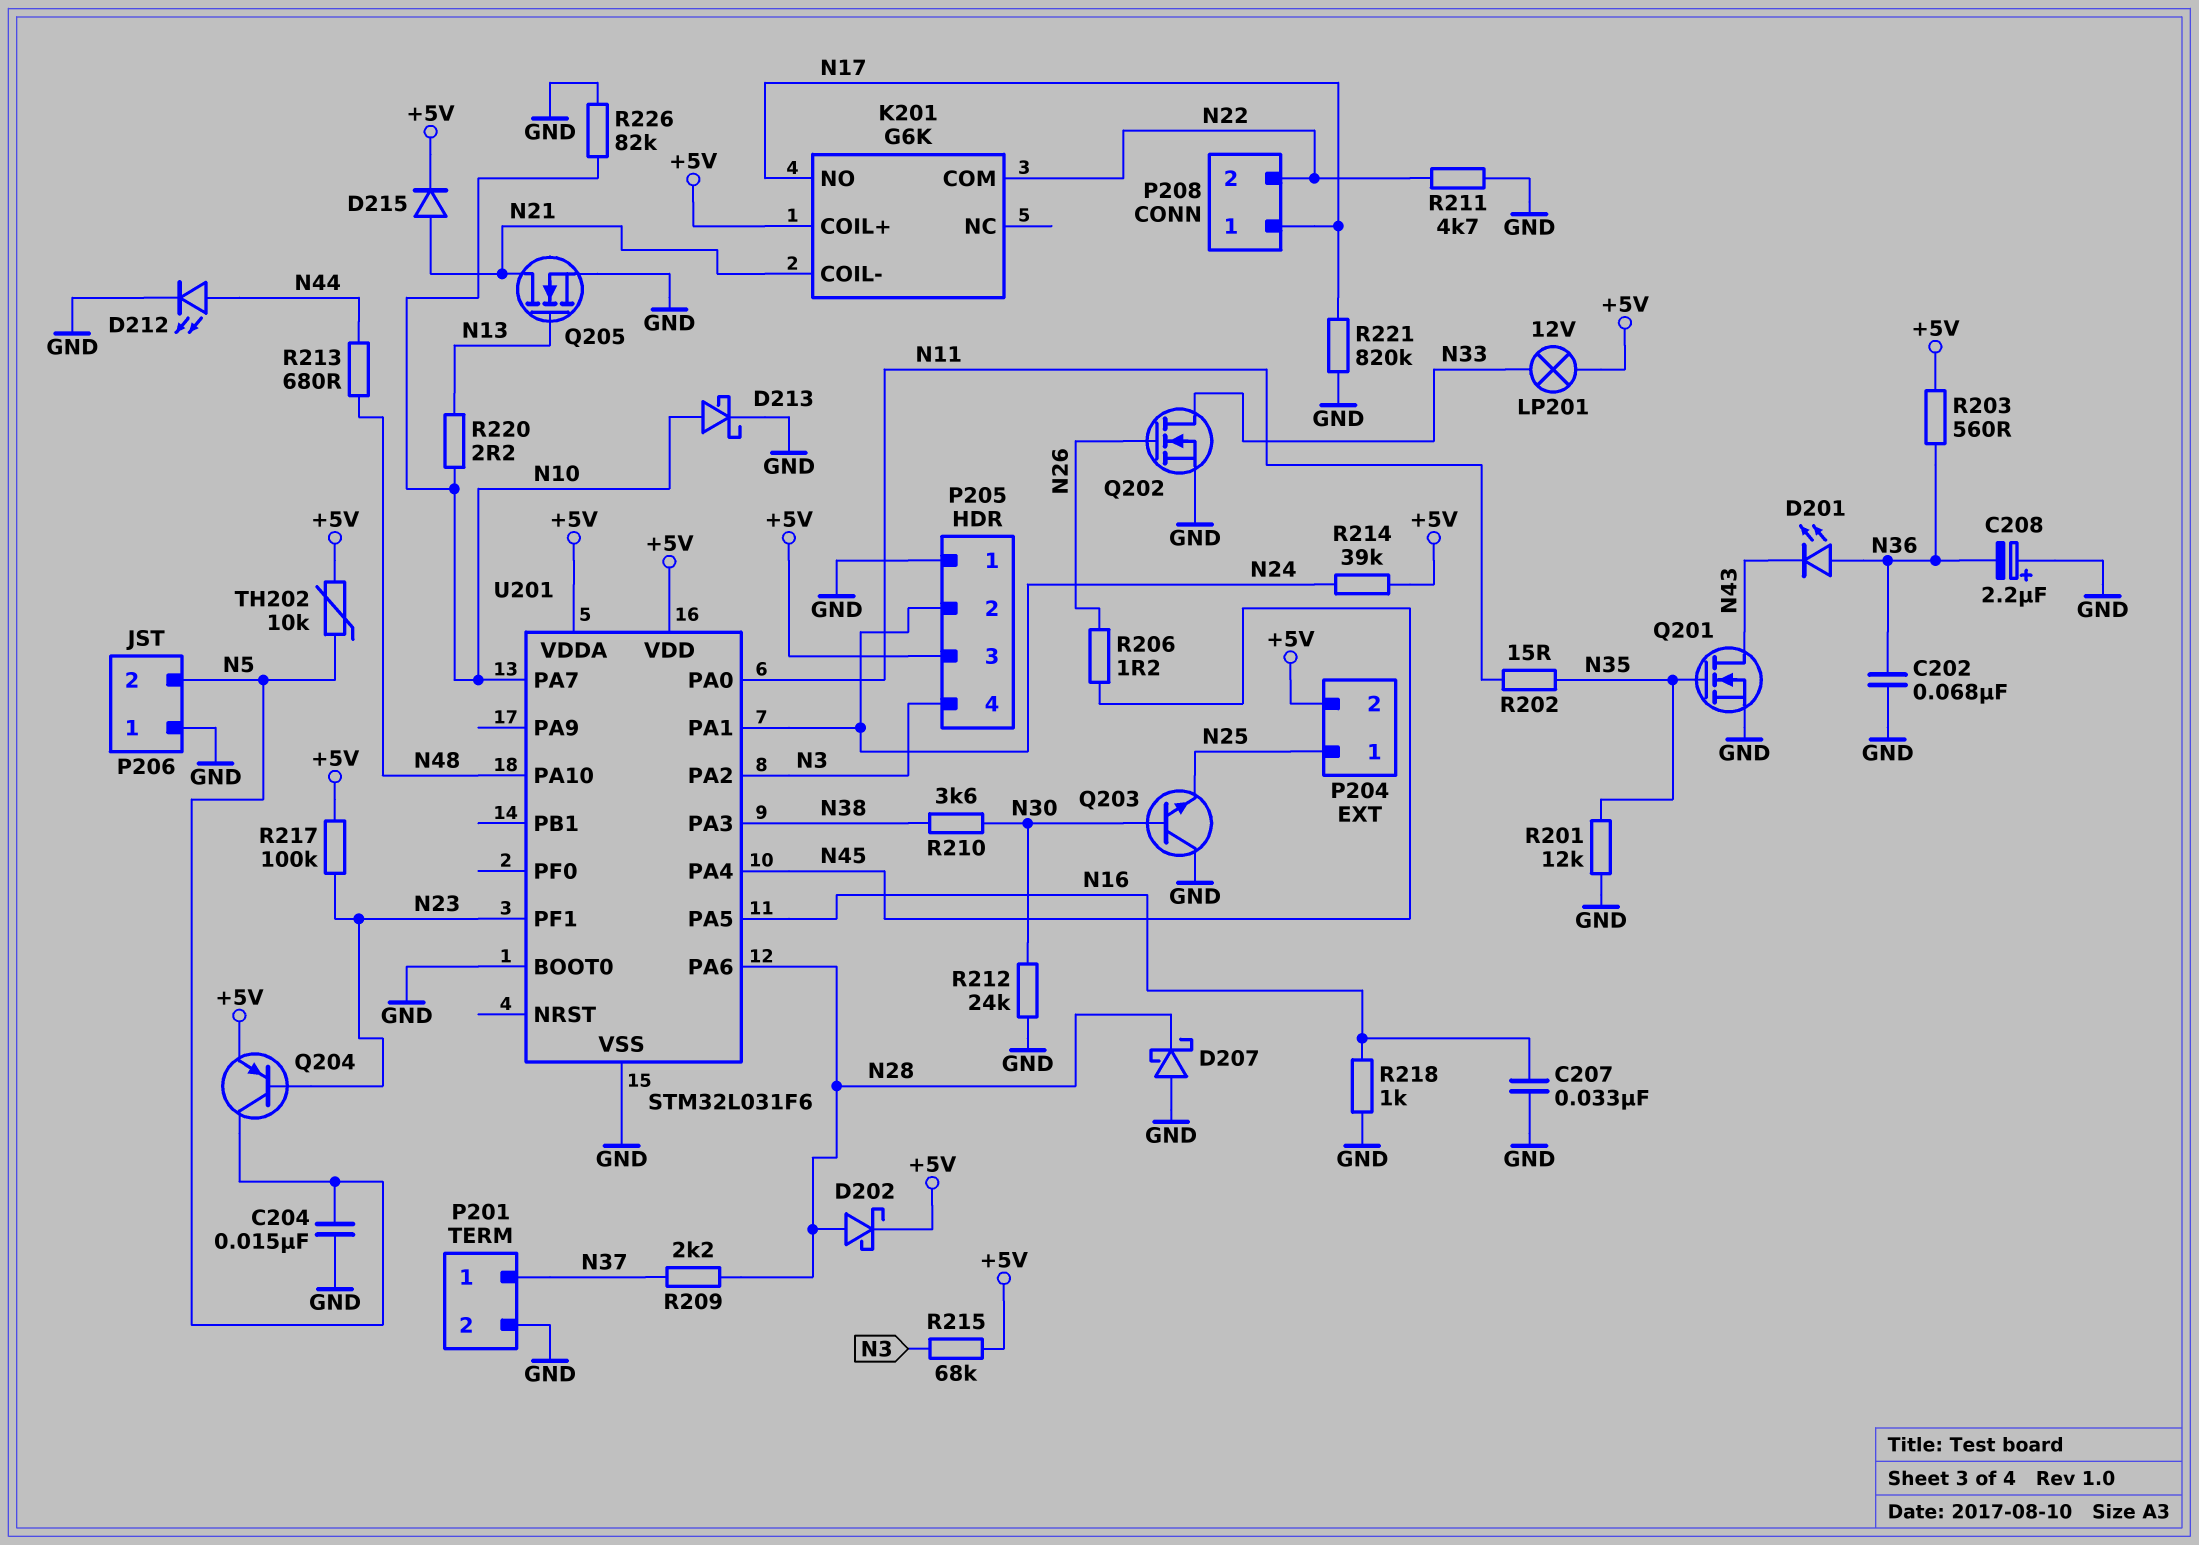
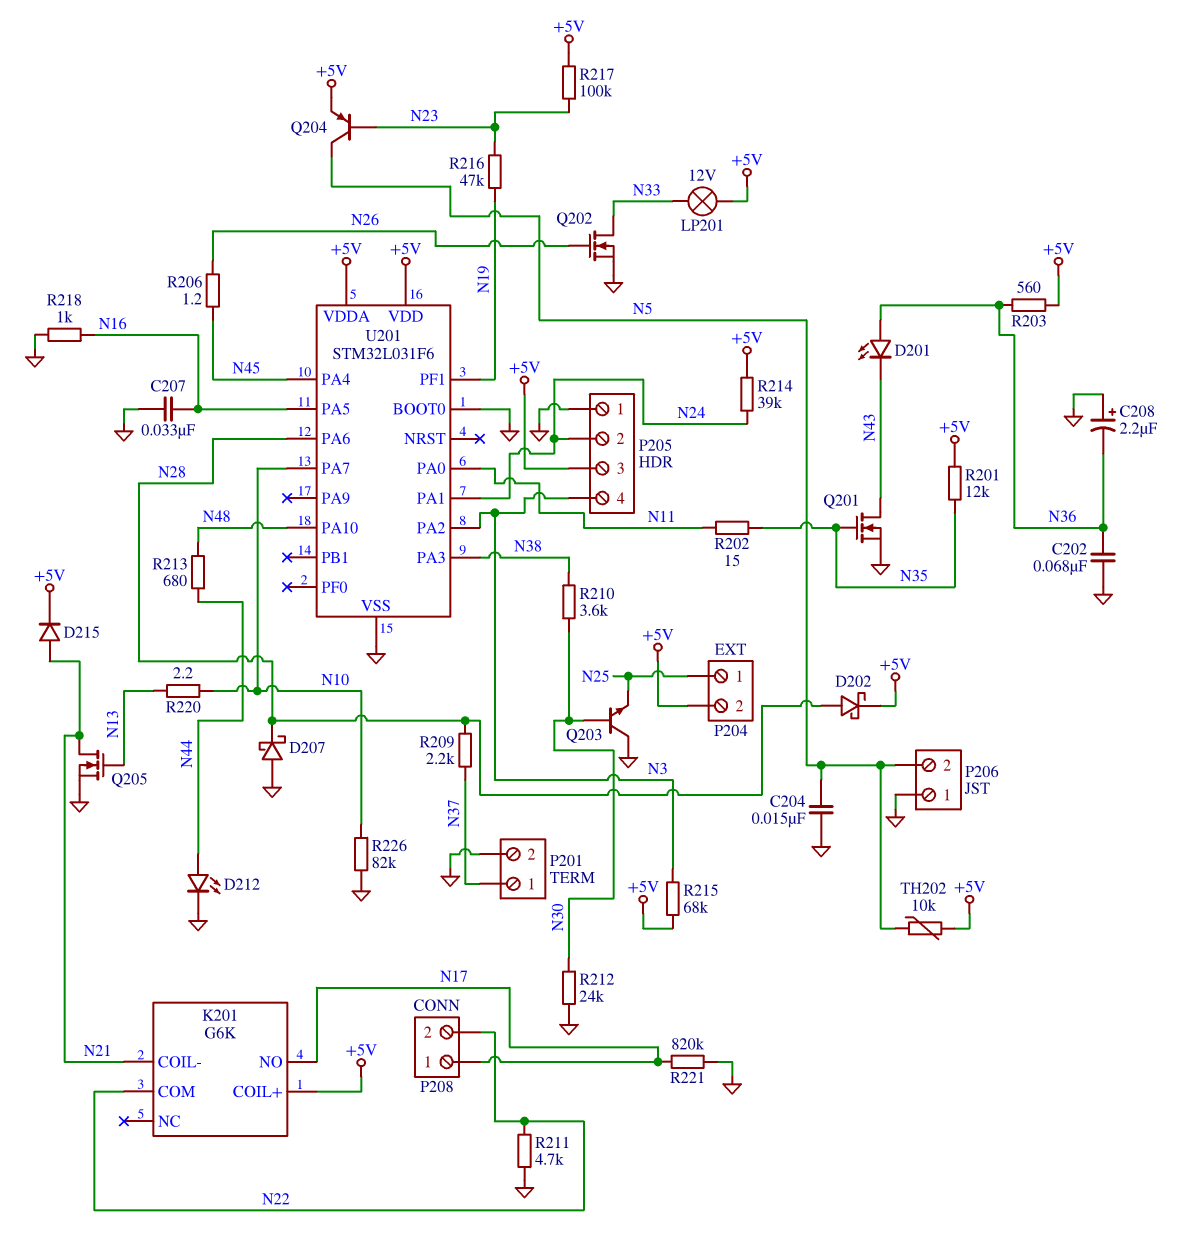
D213: schottky (A N10, K GND) -> none
R201: 12k (GND, N35) -> 12k (+5V, N35)
R216: none -> 47k (N19, N23)
U201 pin PF1: N23 -> N19

